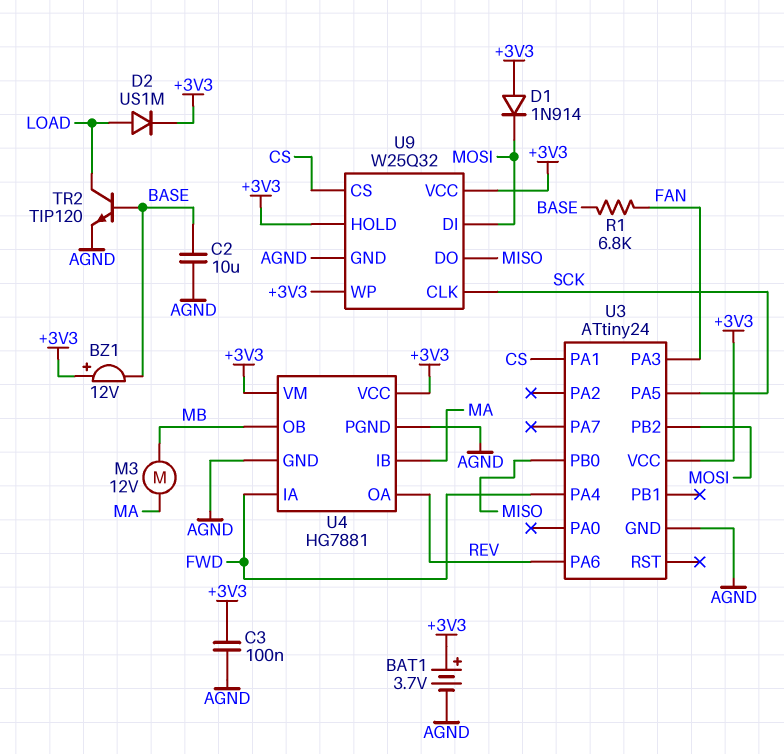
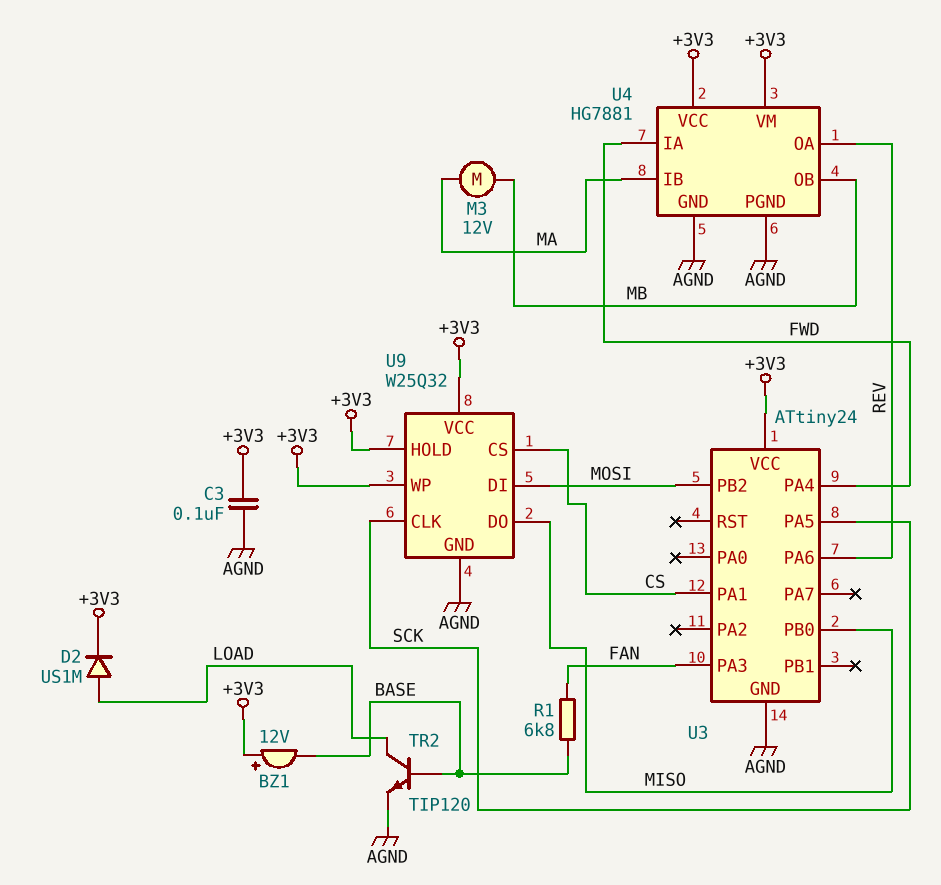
BAT1: 3.7V (plus +3V3, minus AGND) -> none
C2: 10uF (AGND, BASE) -> none
D1: diode 1N914 (A +3V3, K MOSI) -> none

